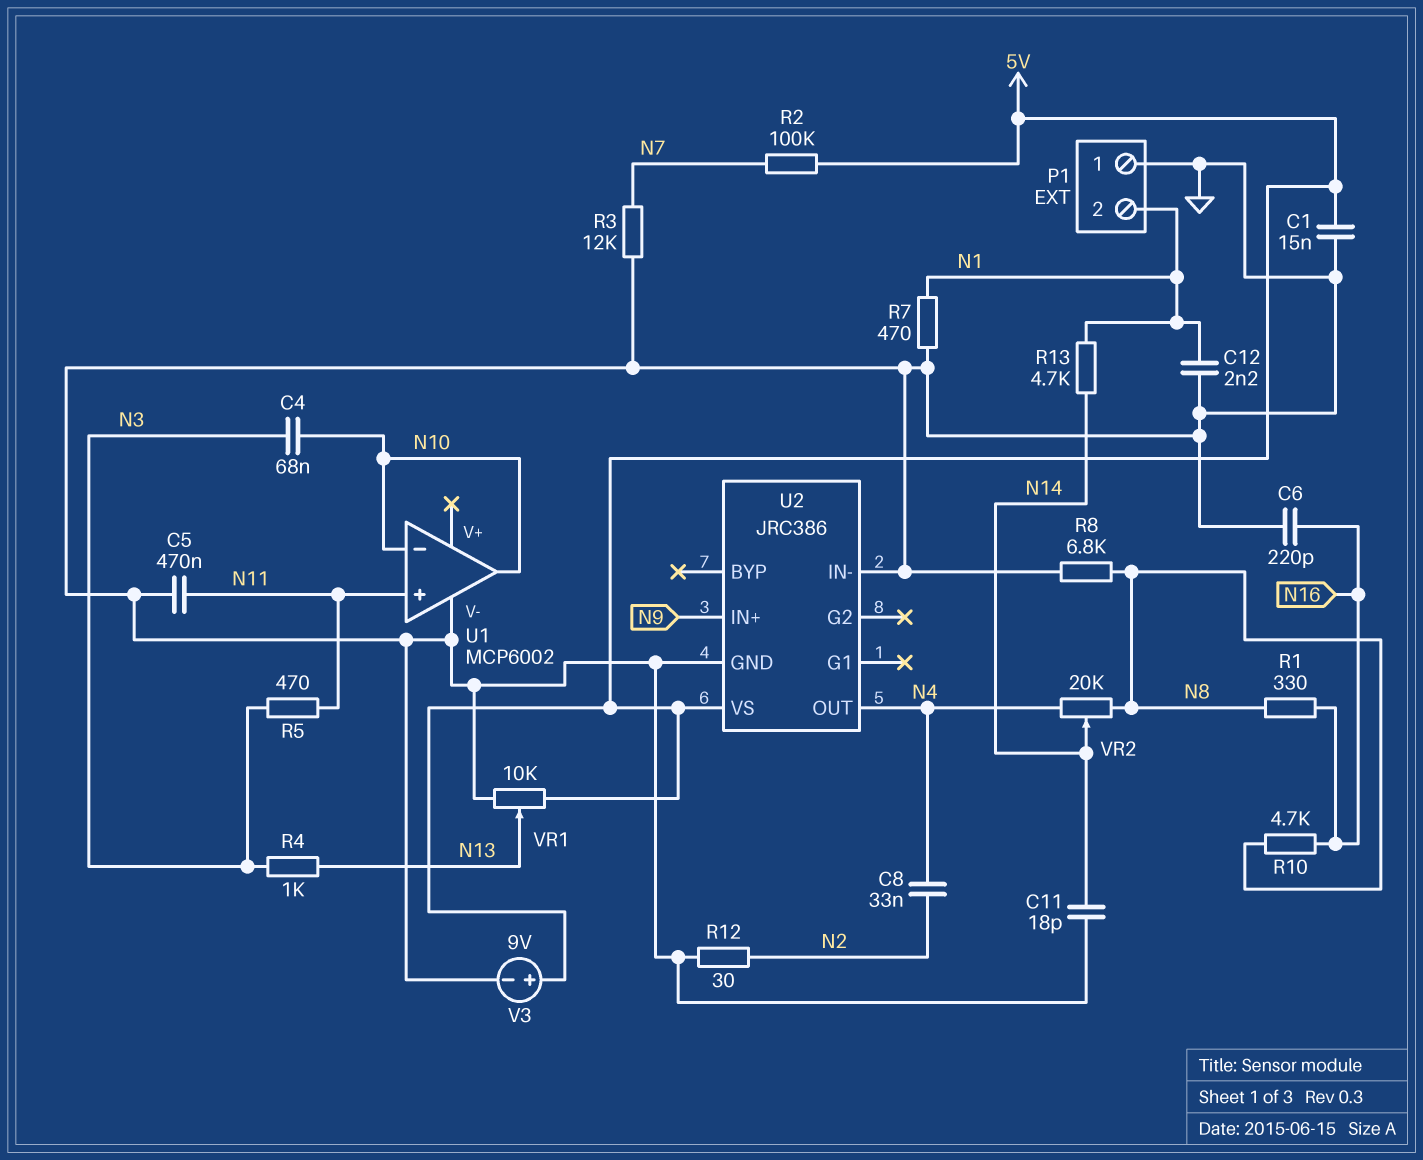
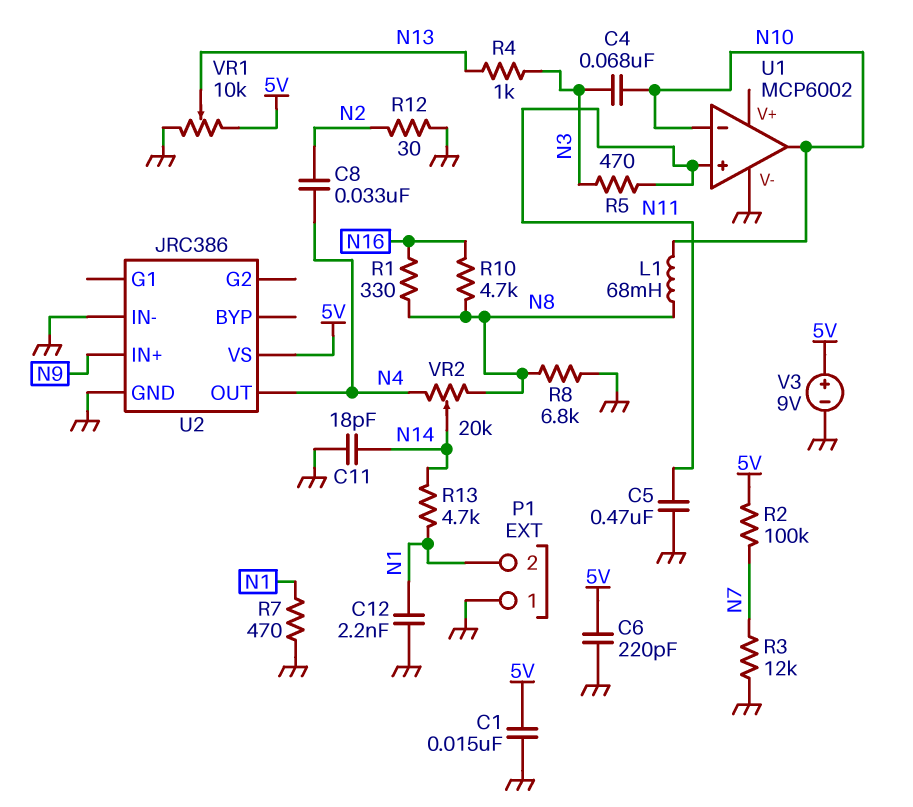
C6: 220pF (GND, N16) -> 220pF (5V, GND)
L1: none -> 68mH (N8, N10)

